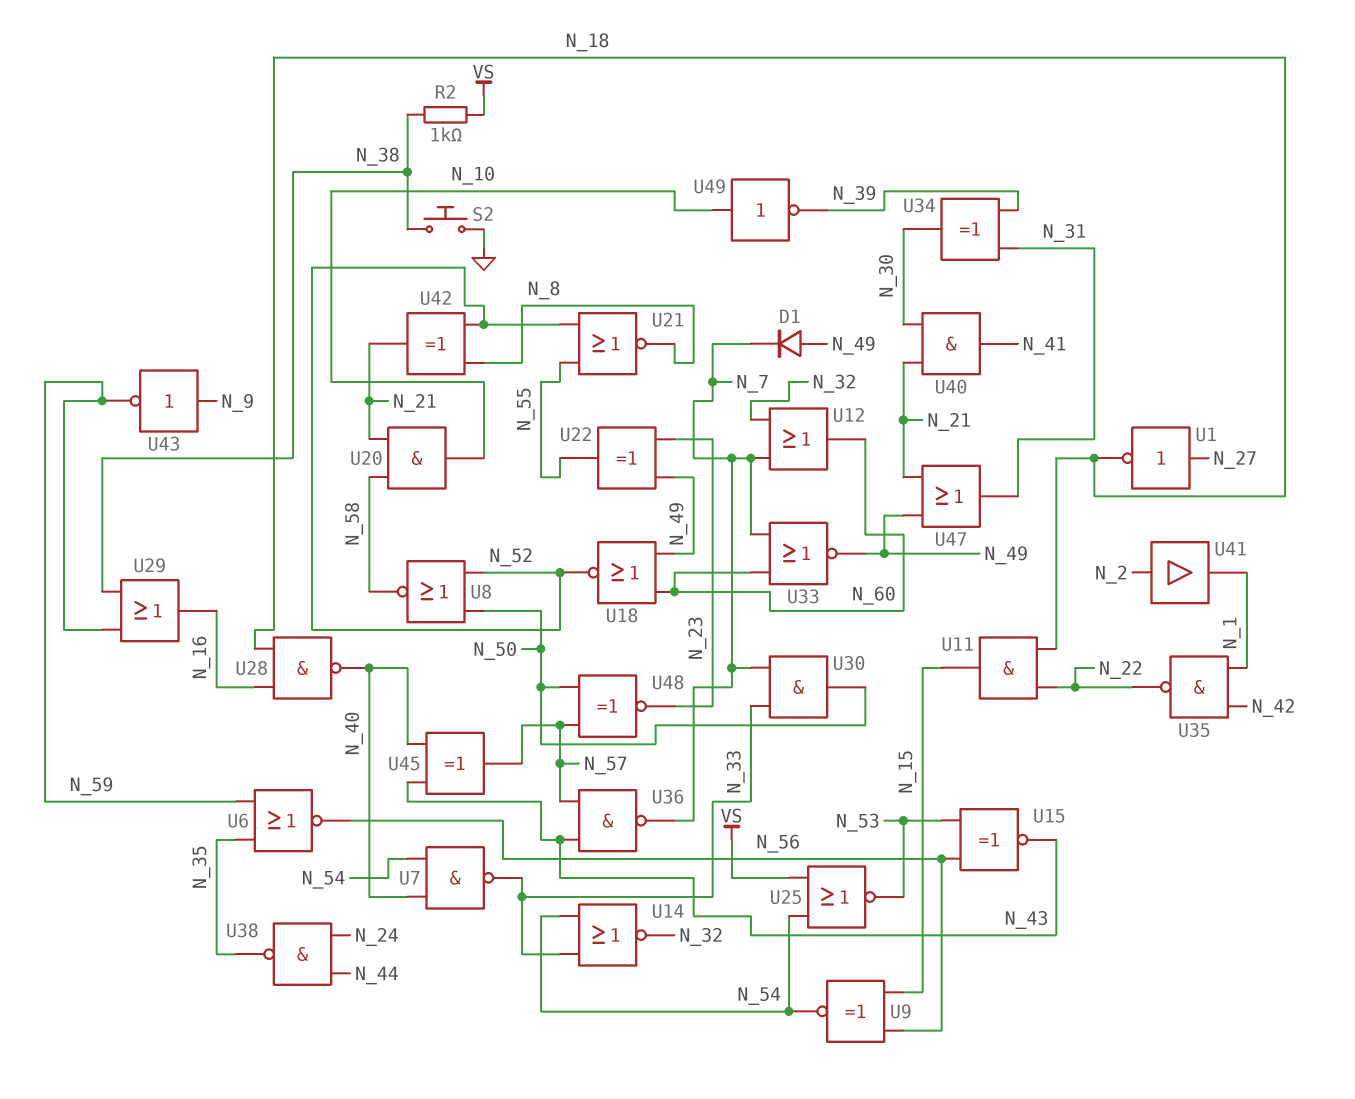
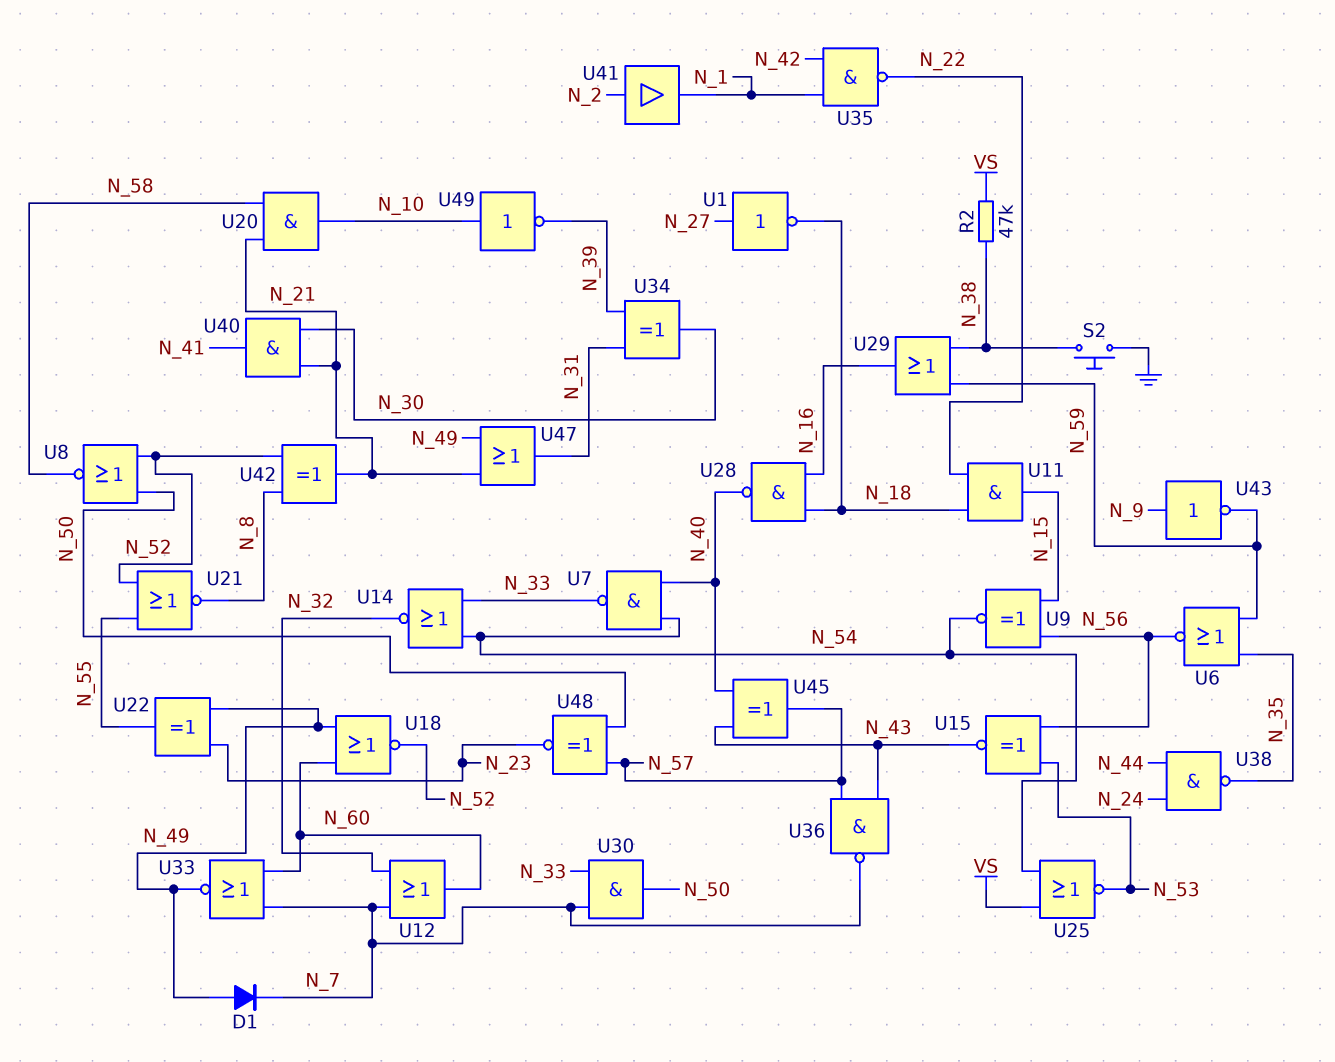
R2: 1k (N_38, VS) -> 47k (N_38, VS)

